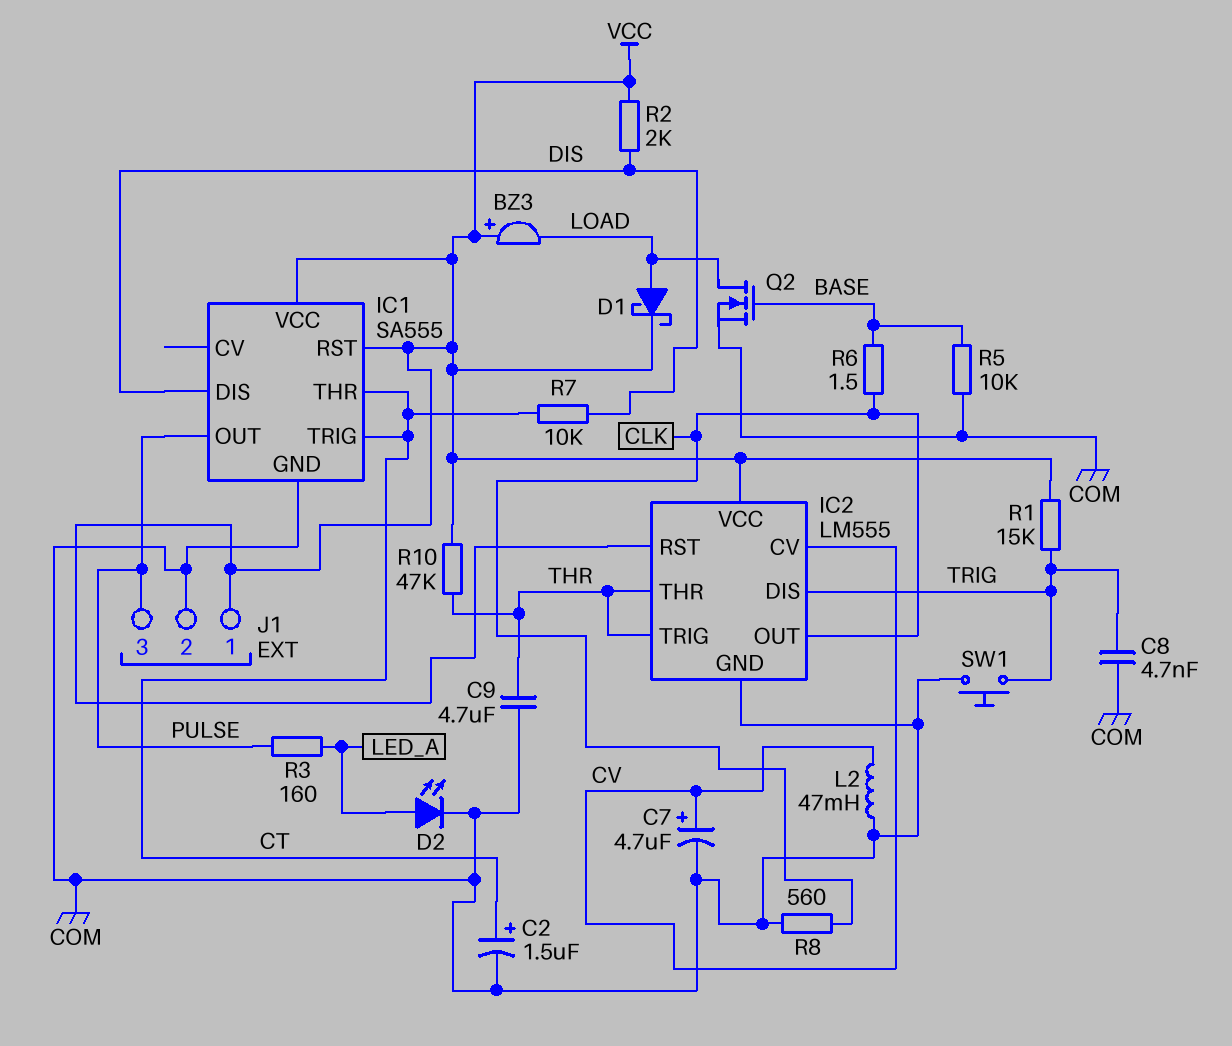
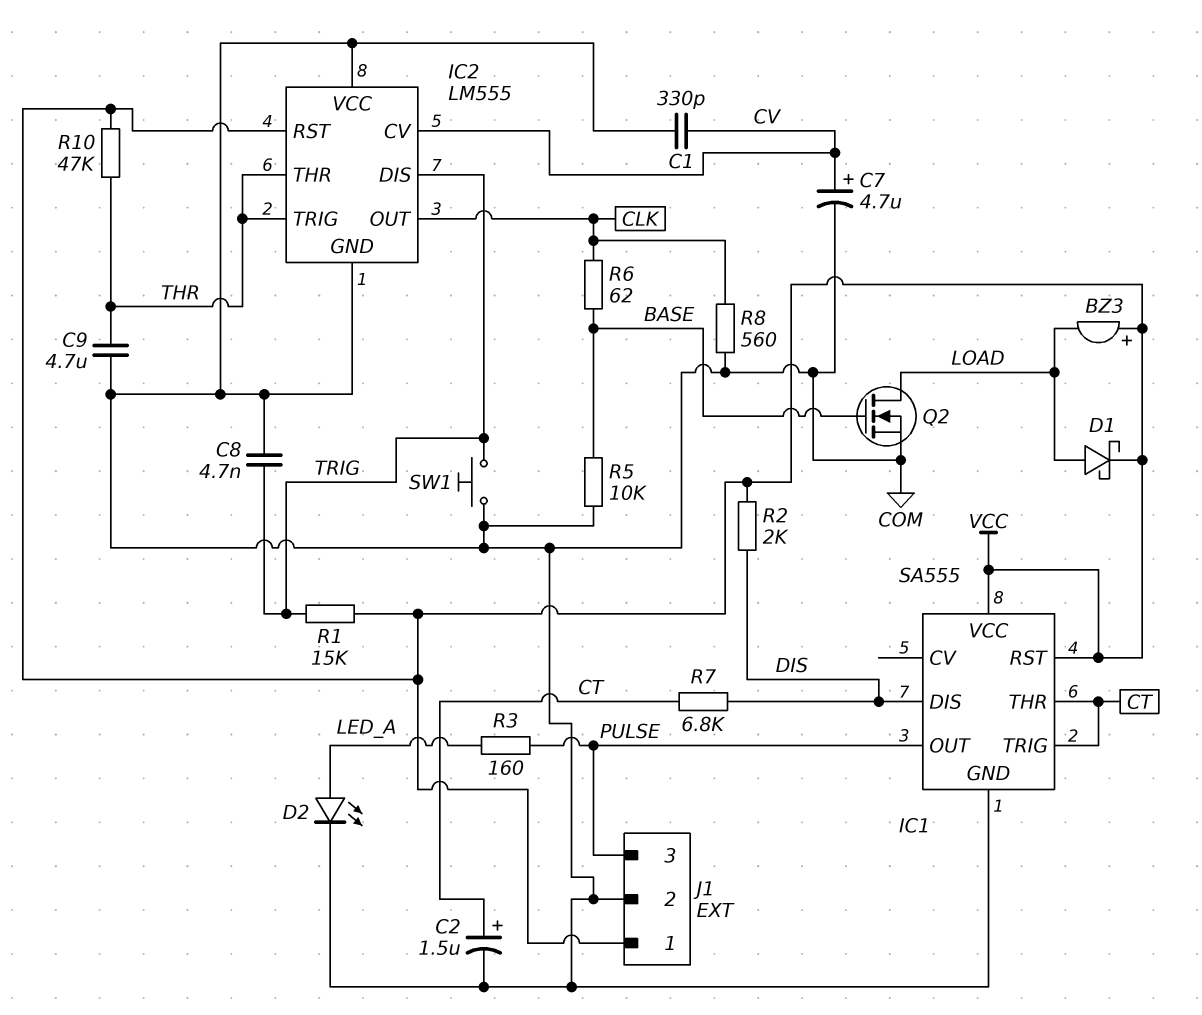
C1: none -> 330pF (COM, CV)
IC2 pin VCC: VCC -> COM
L2: 47mH (COM, CV) -> none
R6: 1.5 (BASE, CLK) -> 62 (BASE, CLK)
R7: 10k (CT, DIS) -> 6.8k (CT, DIS)

